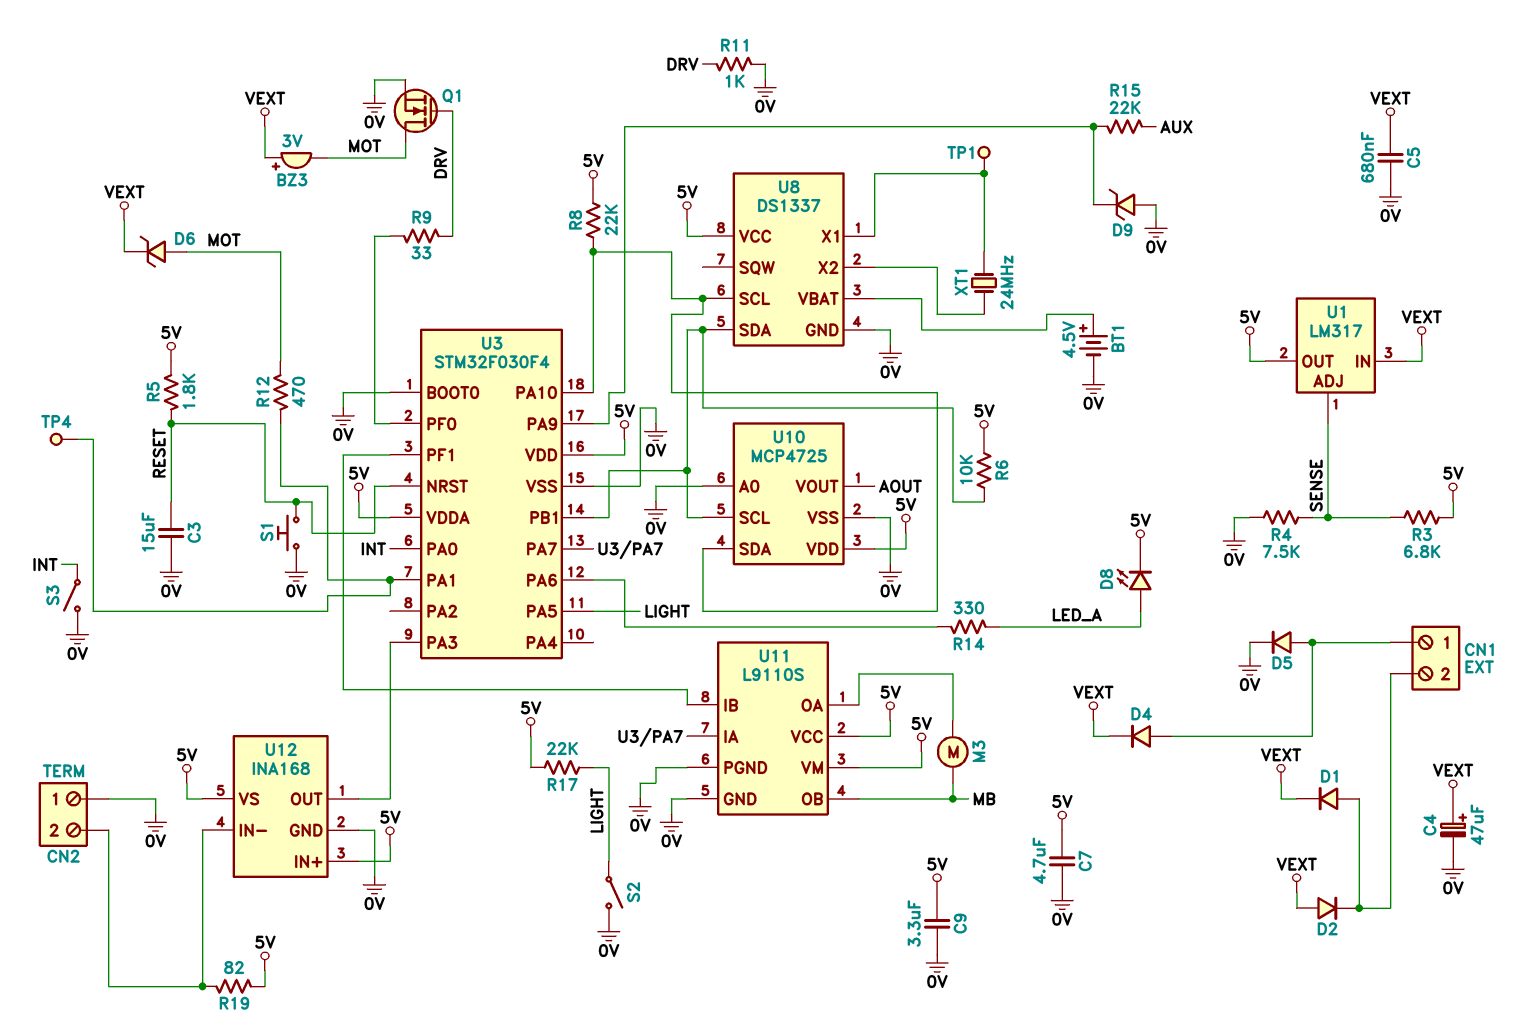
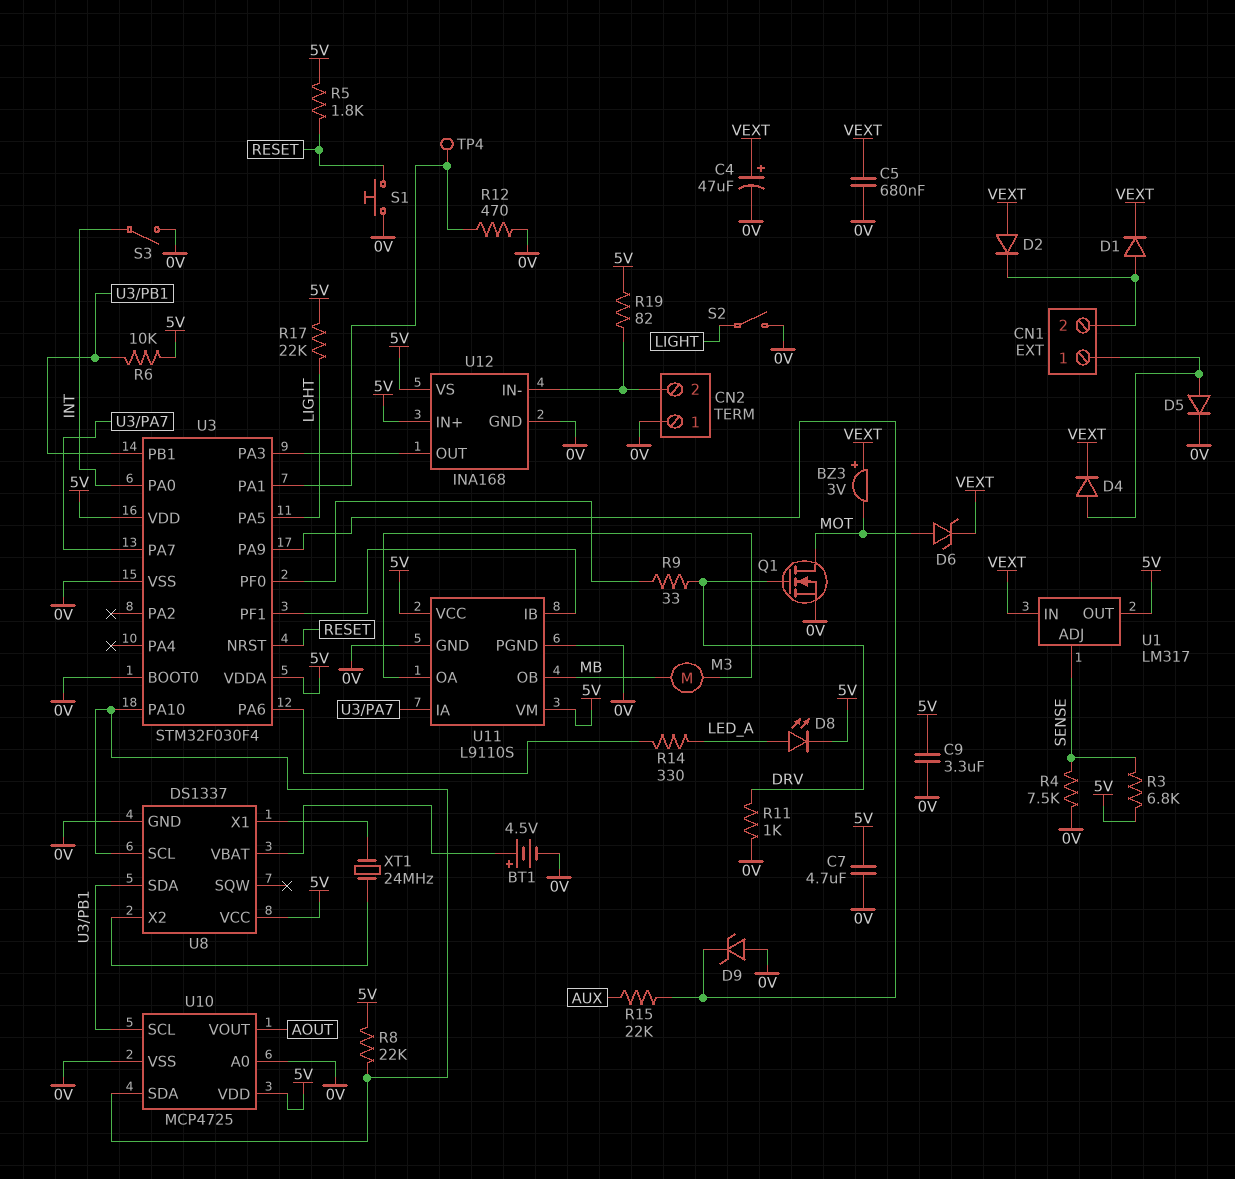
C3: 15uF (0V, RESET) -> none
R12: 470 (MOT, U3/PA1) -> 470 (0V, U3/PA1)
TP1: test point (U8/X1) -> none

